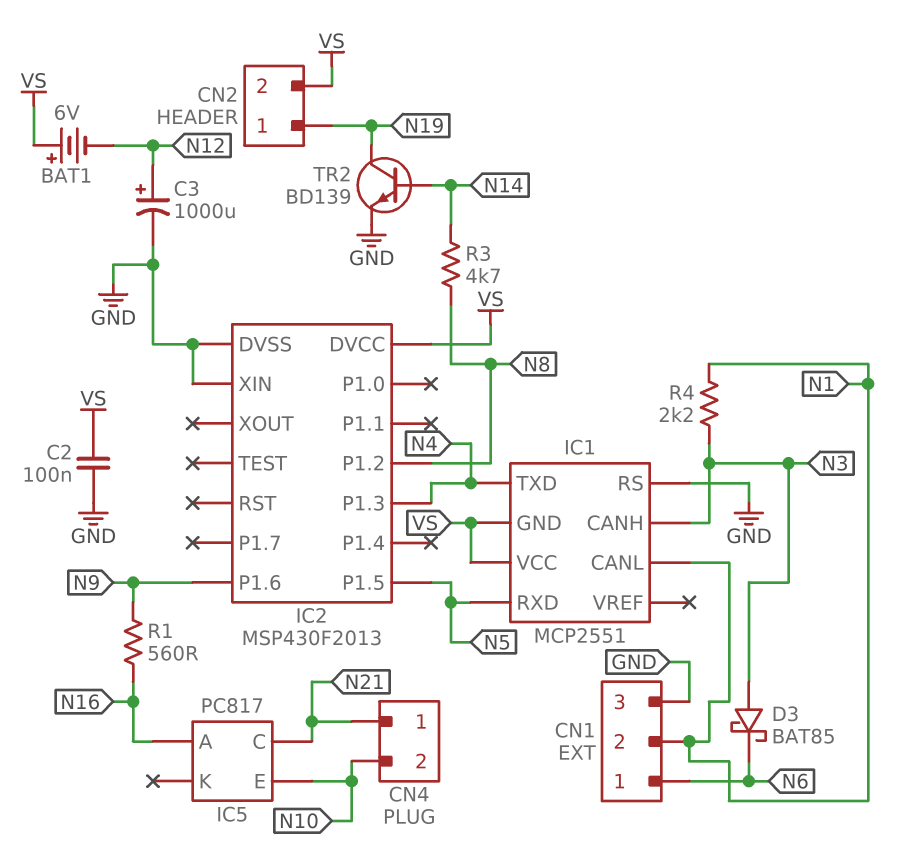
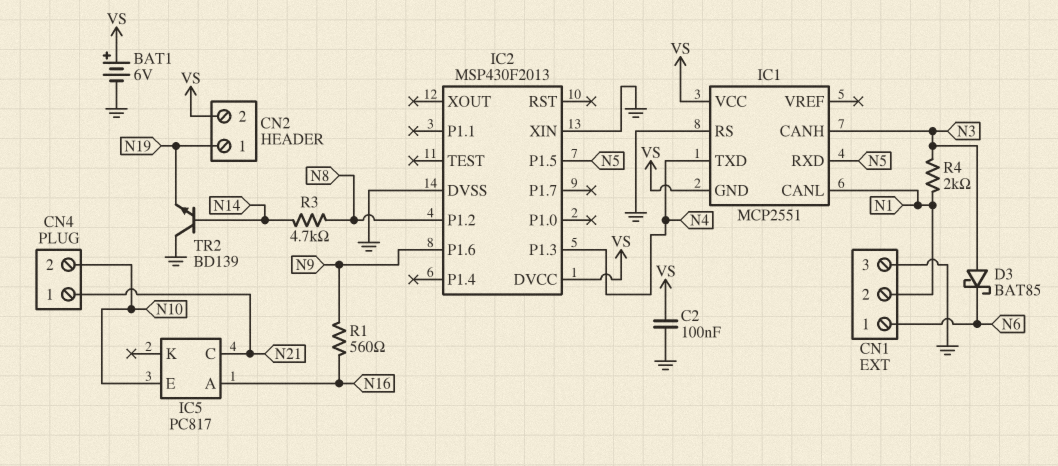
BAT1: 6V (plus VS, minus N12) -> 6V (plus VS, minus GND)
C3: 1000uF (plus N12, minus GND) -> none
R4: 2.2k (N1, N3) -> 2k (N1, N3)
TR2: NPN BD139 (B N14, C N19, E GND) -> NPN BD139 (B N14, C GND, E N19)

